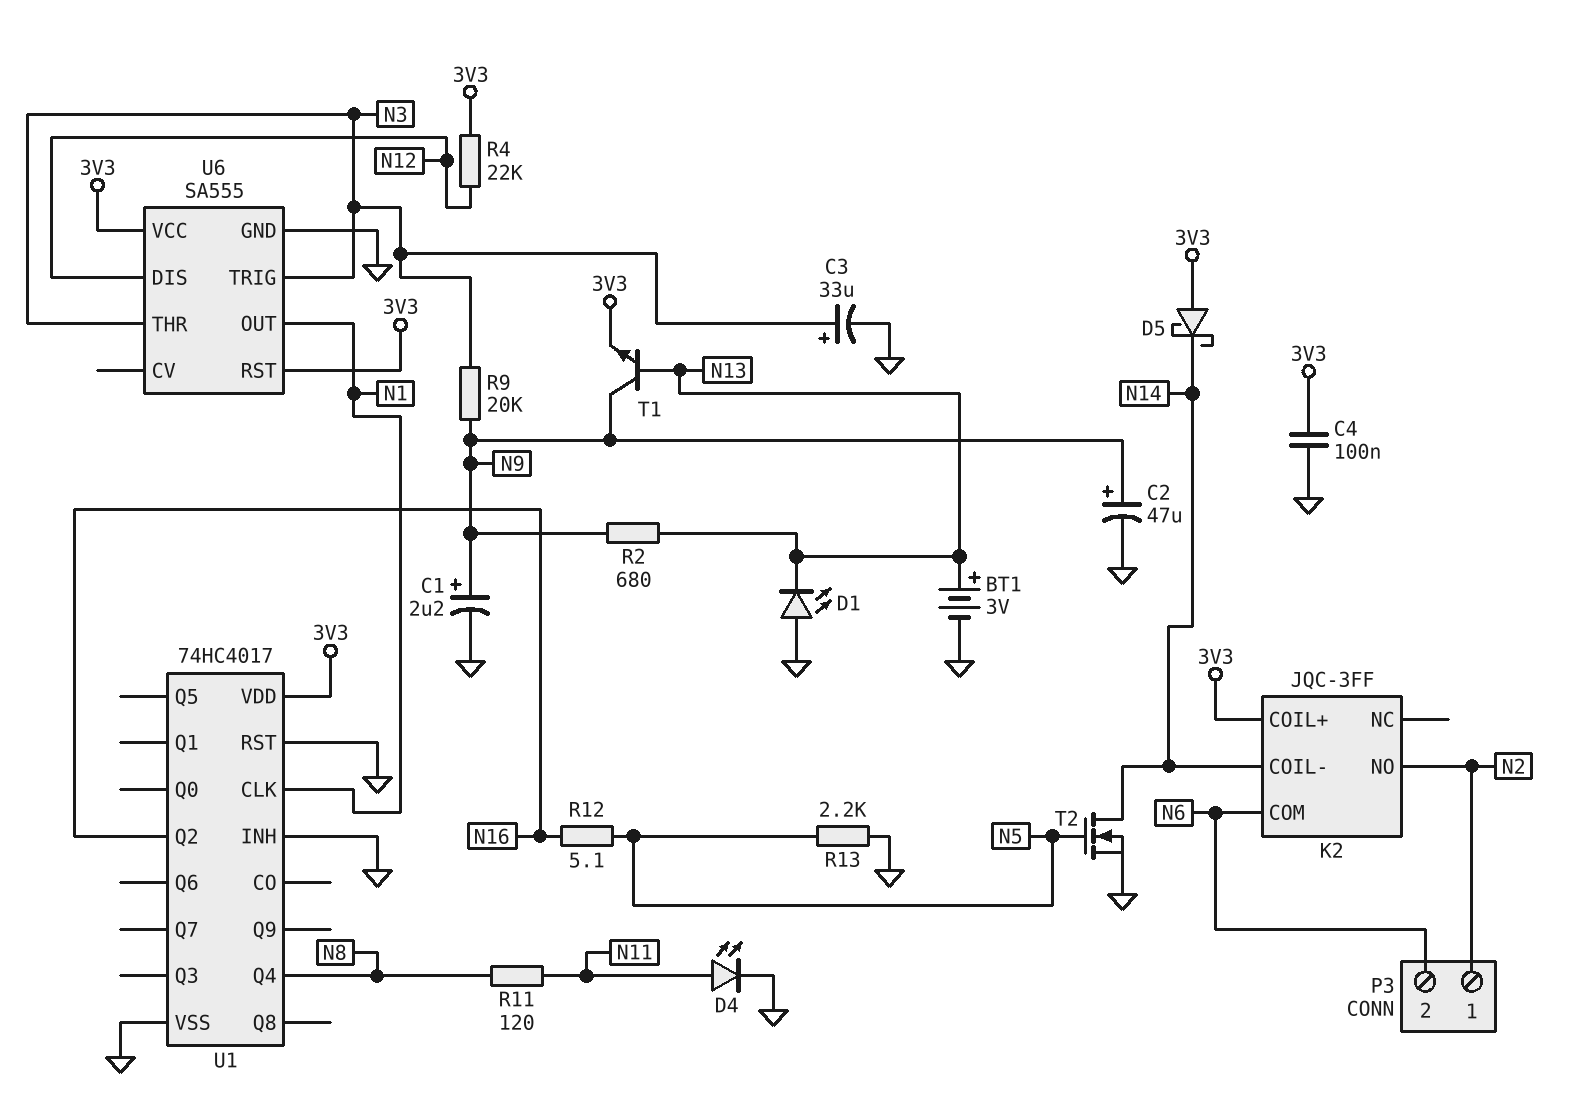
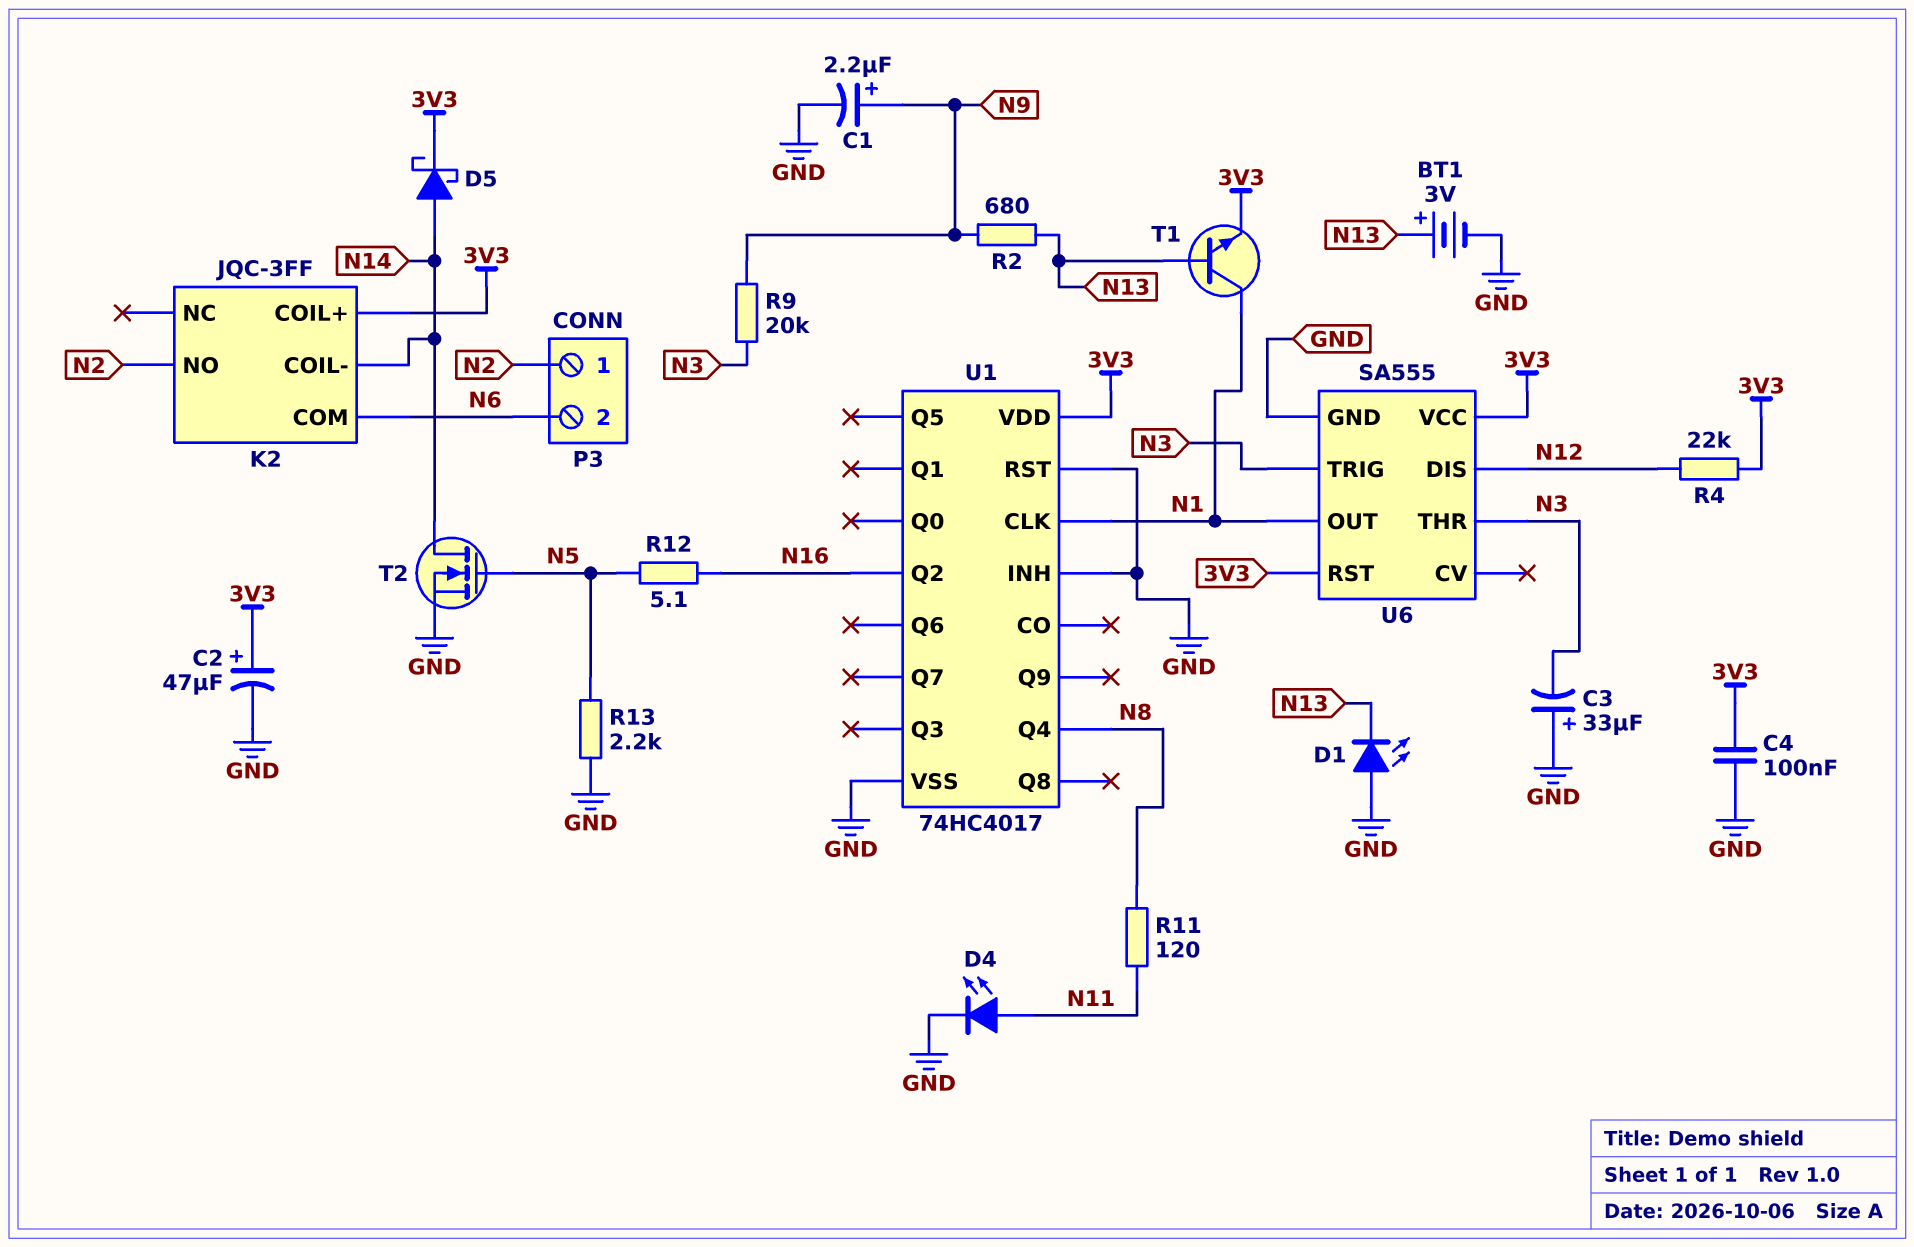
C2: 47uF (plus N9, minus GND) -> 47uF (plus 3V3, minus GND)
C3: 33uF (plus N3, minus GND) -> 33uF (plus GND, minus N3)
D5: schottky (A 3V3, K N14) -> schottky (A N14, K 3V3)
T1: NPN (B N13, C N9, E 3V3) -> NPN (B N13, C N1, E 3V3)

